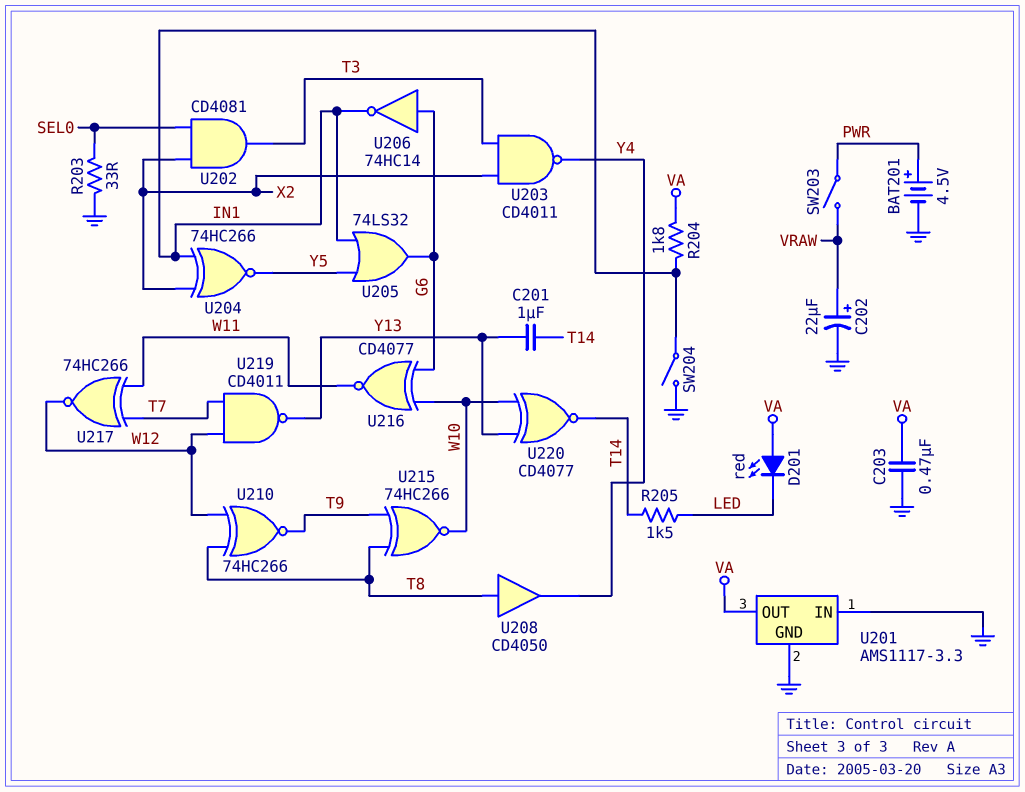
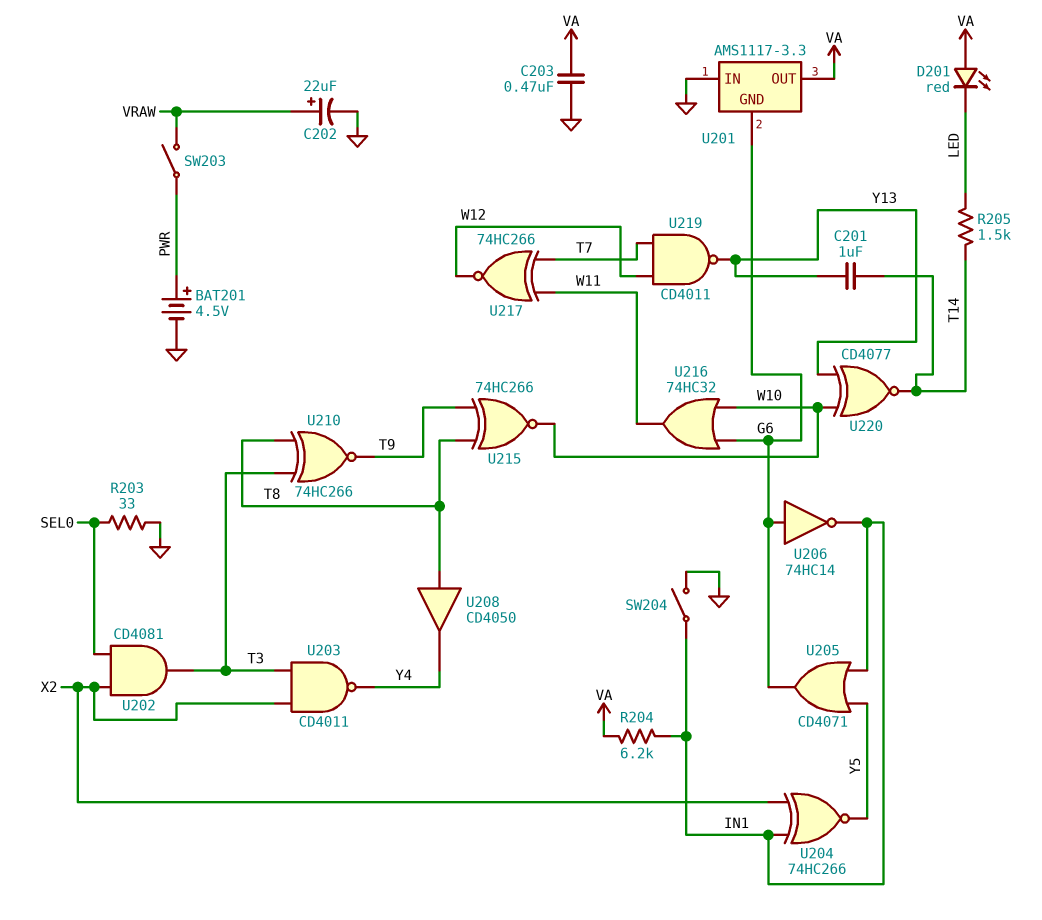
R204: 1.8k (IN1, VA) -> 6.2k (IN1, VA)
U201 pin GND: GND -> G6
U205: OR 74LS32 (in IN1, in Y5, out G6) -> OR CD4071 (in IN1, in Y5, out G6)
U210: XNOR 74HC266 (in T8, in W12, out T9) -> XNOR 74HC266 (in T3, in T8, out T9)
U216: XNOR CD4077 (in G6, in W10, out W11) -> OR 74HC32 (in G6, in W10, out W11)

